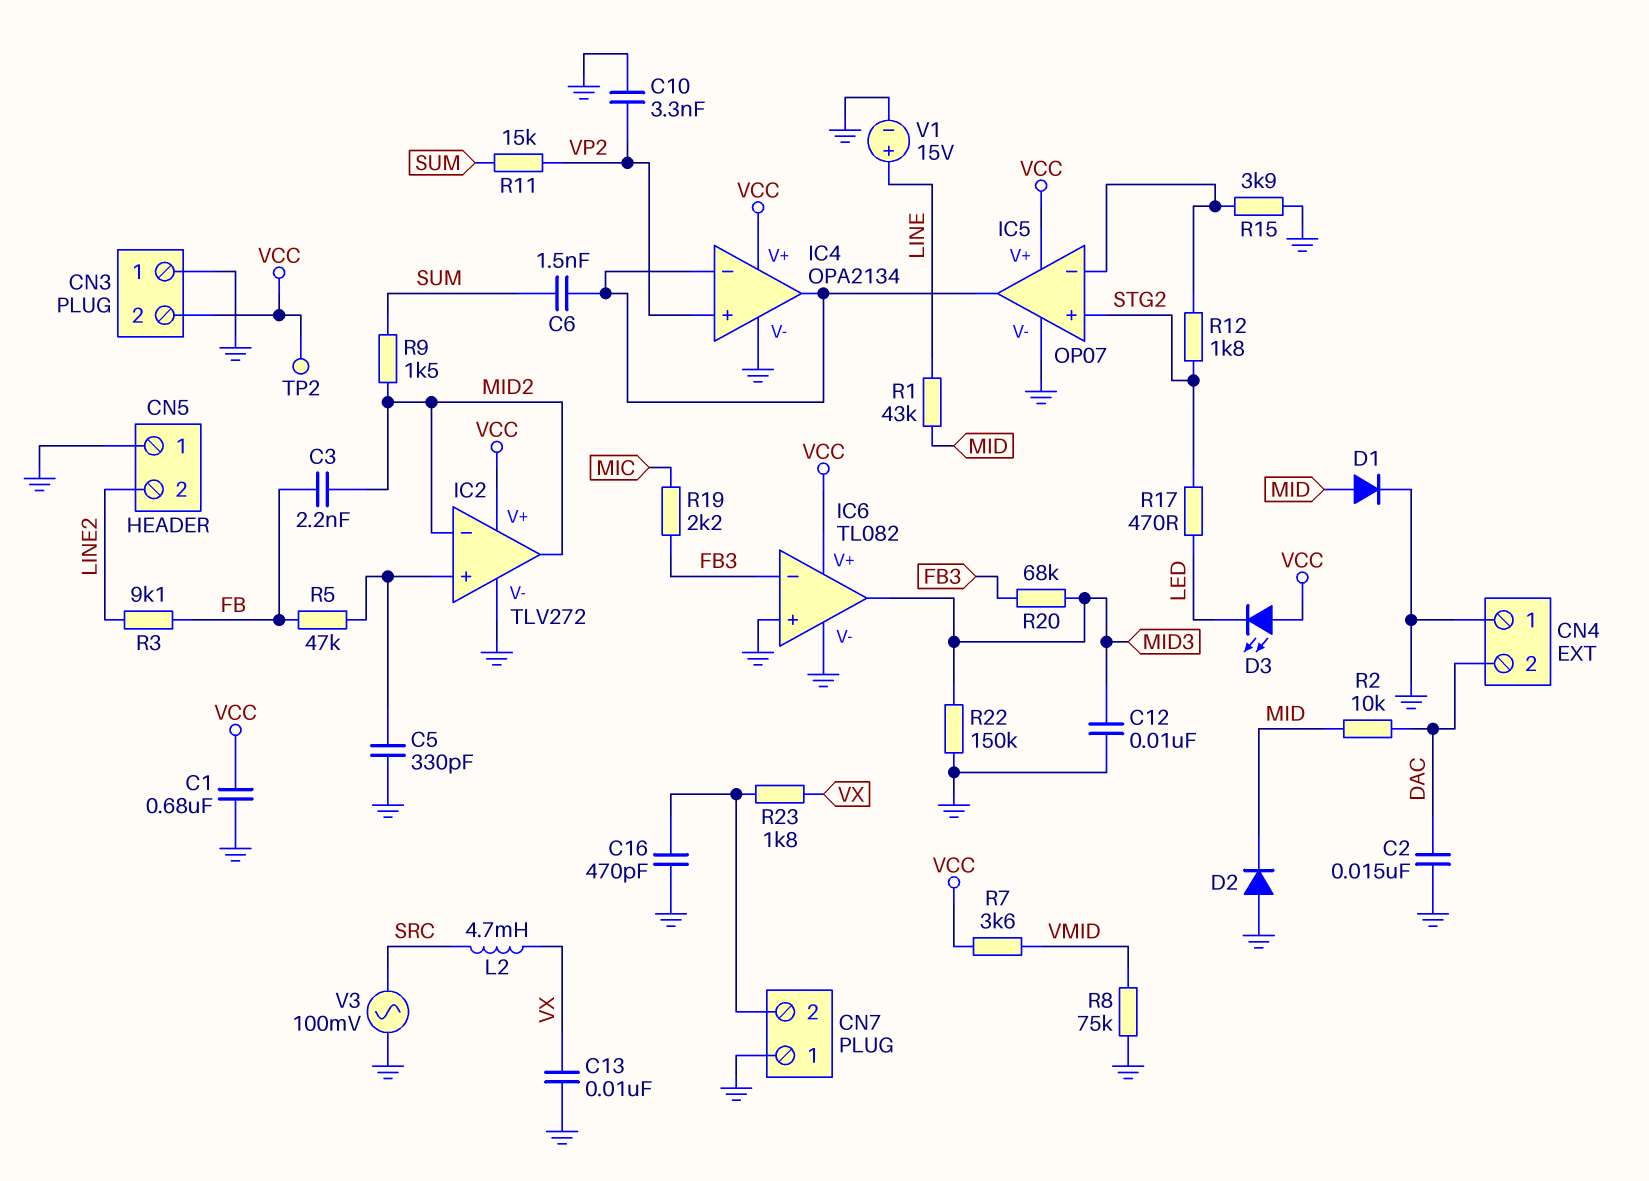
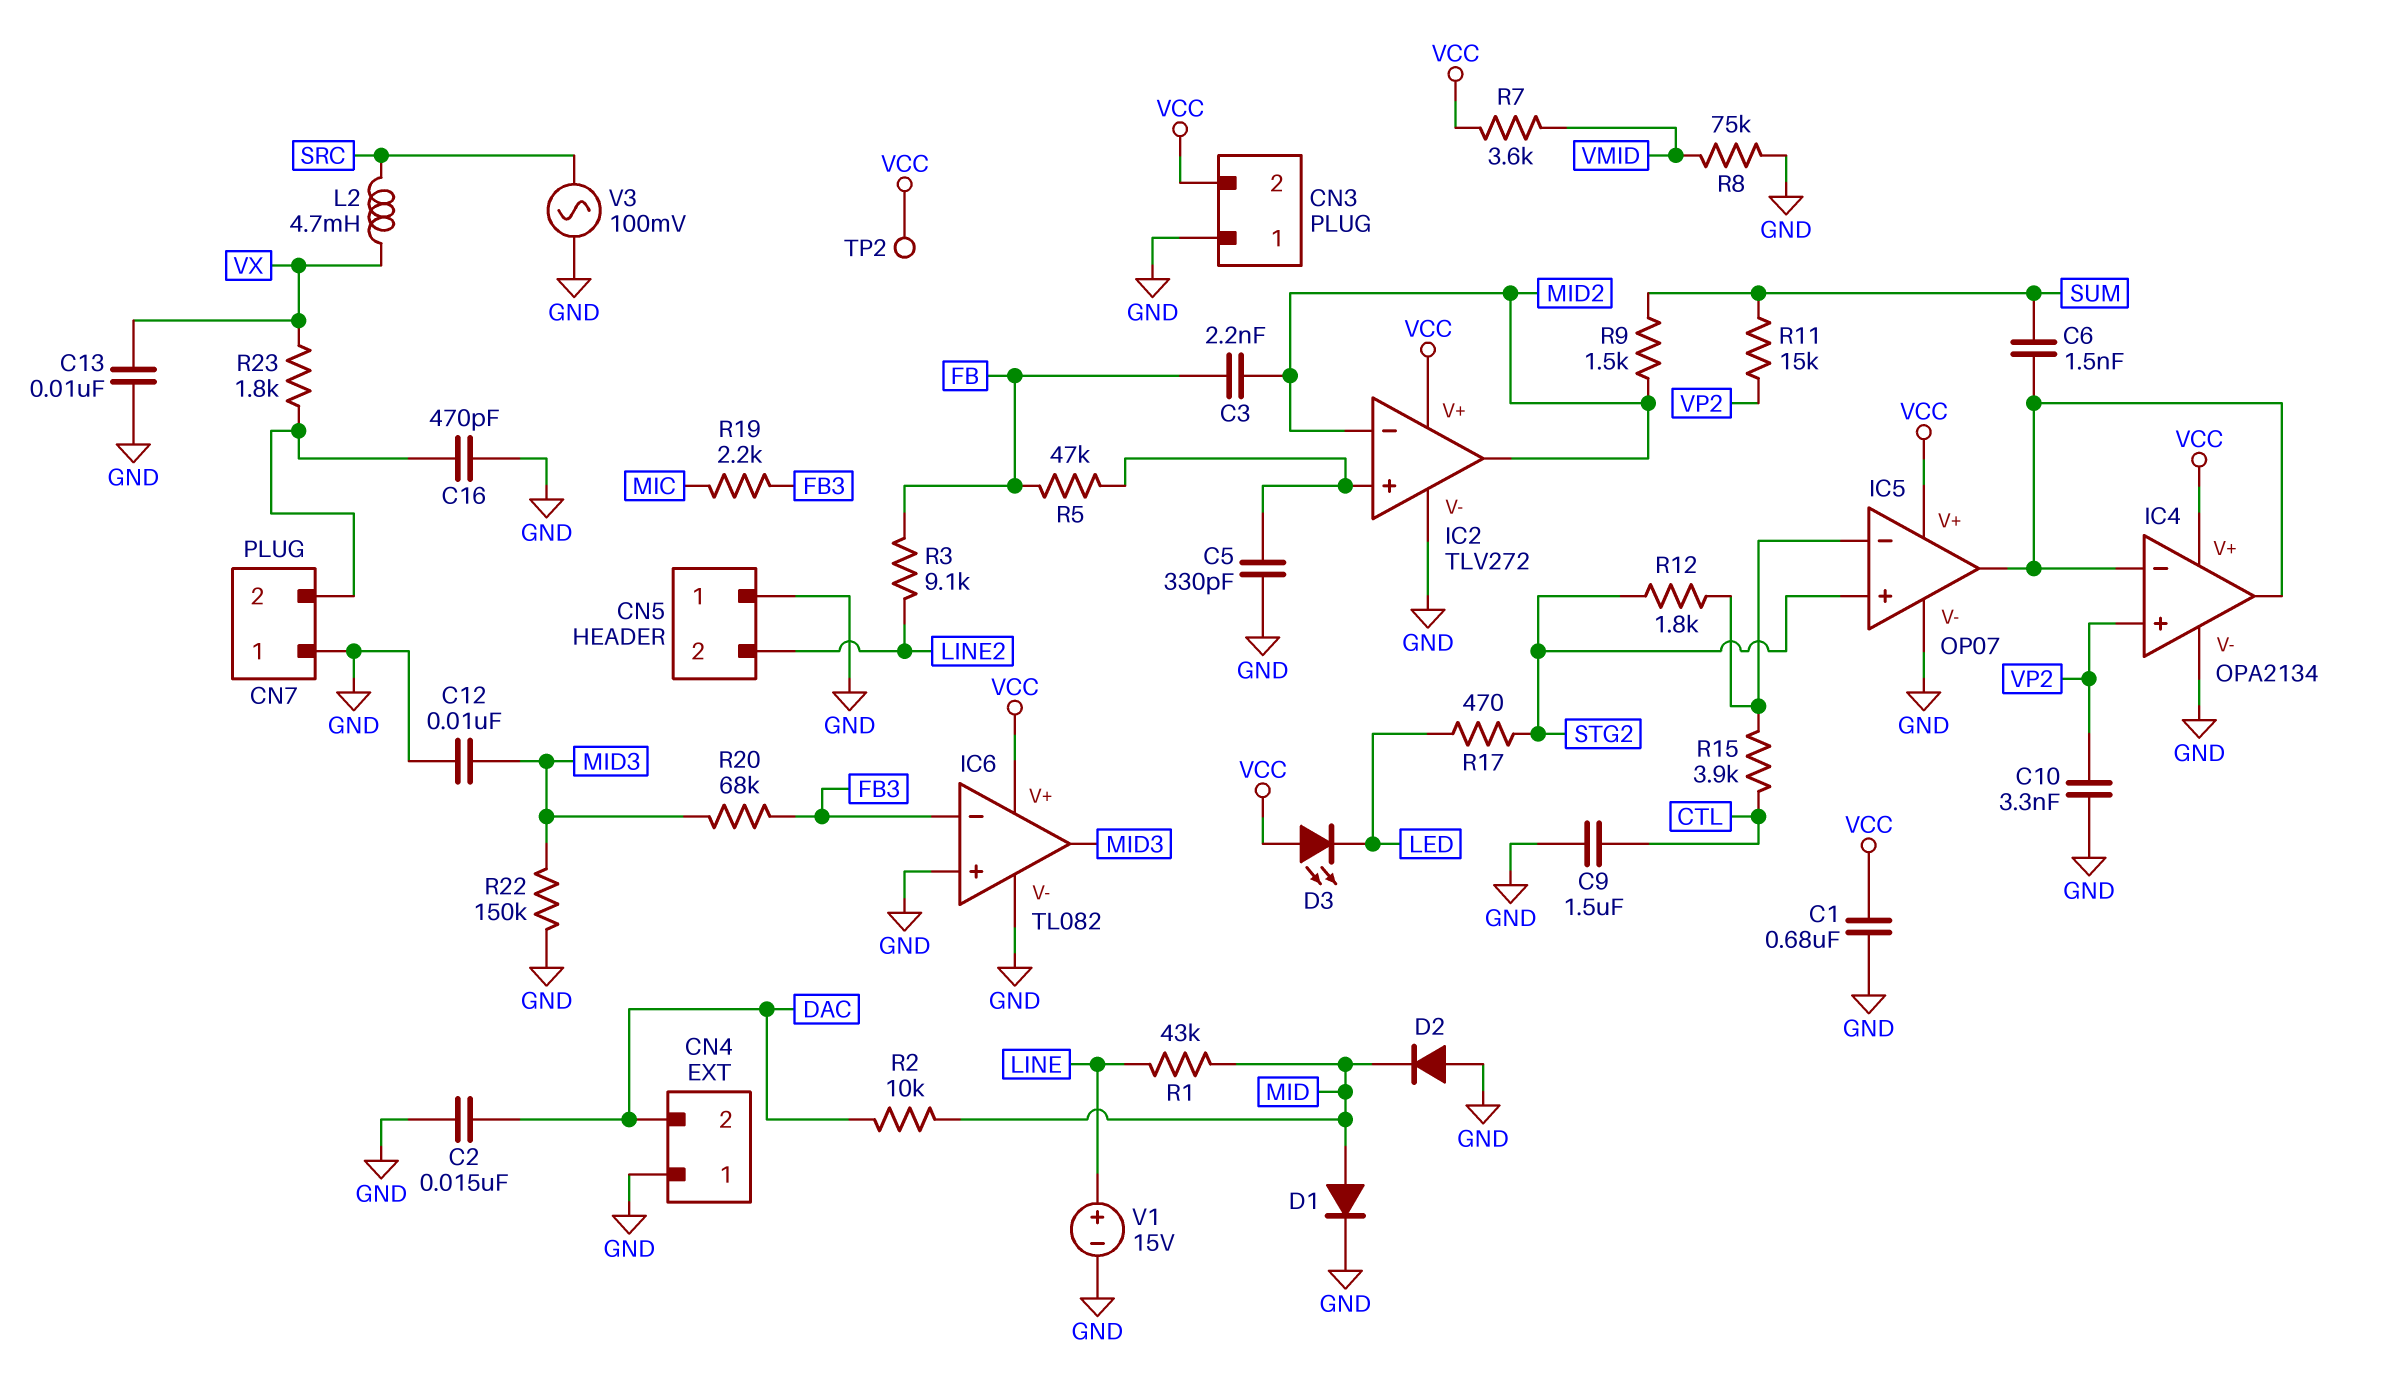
C9: none -> 1.5uF (CTL, GND)
R15: 3.9k (GND, IC5/in-) -> 3.9k (CTL, IC5/in-)

